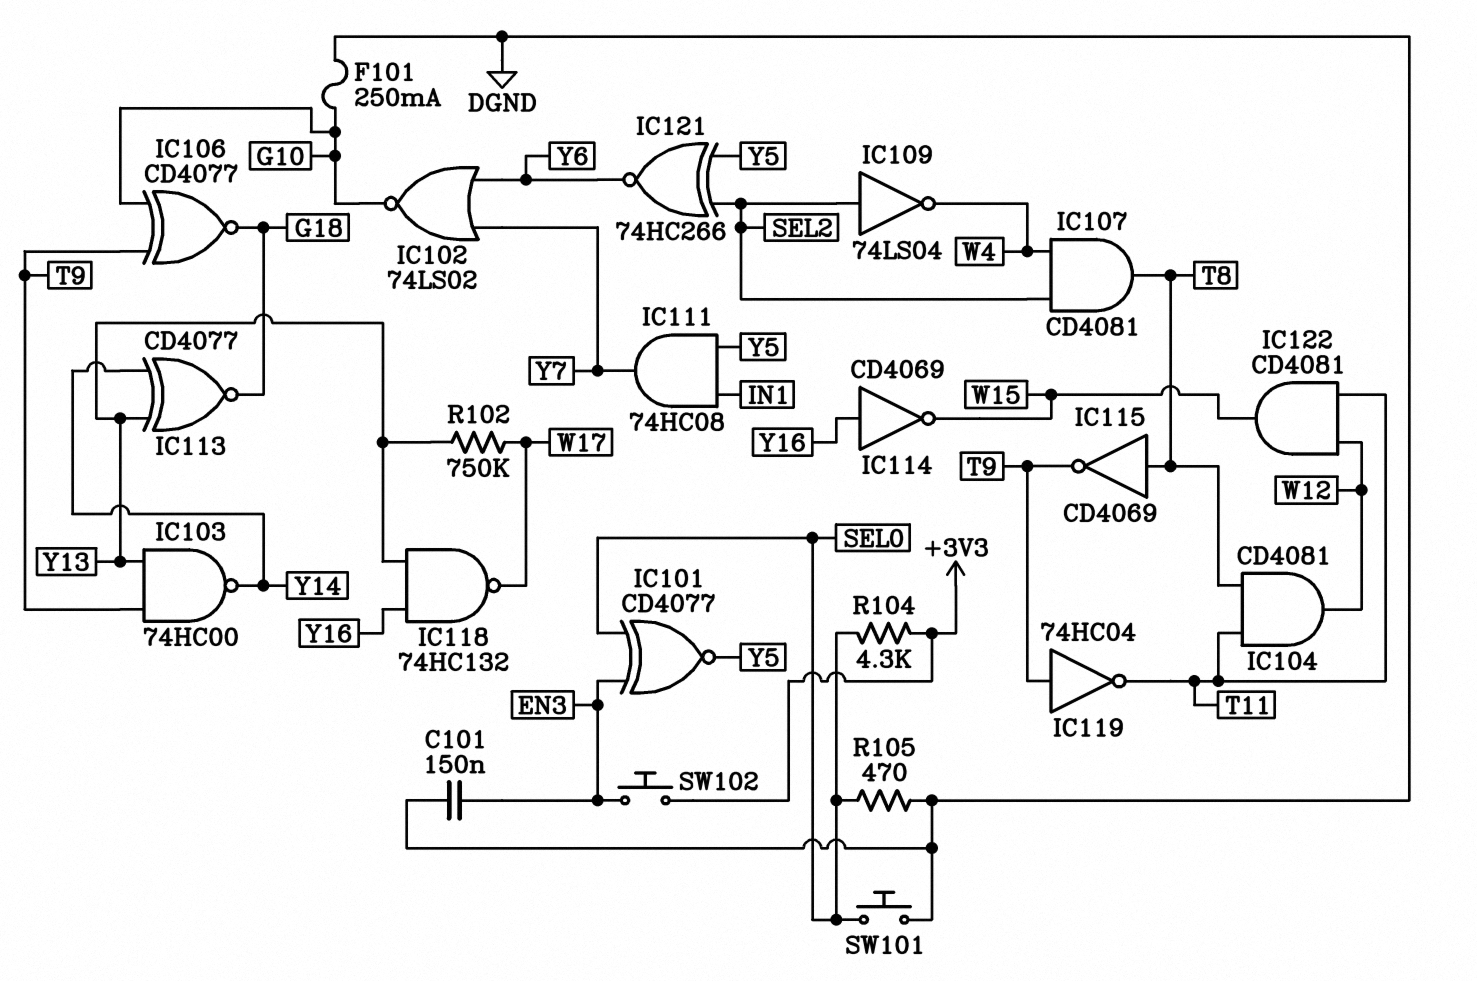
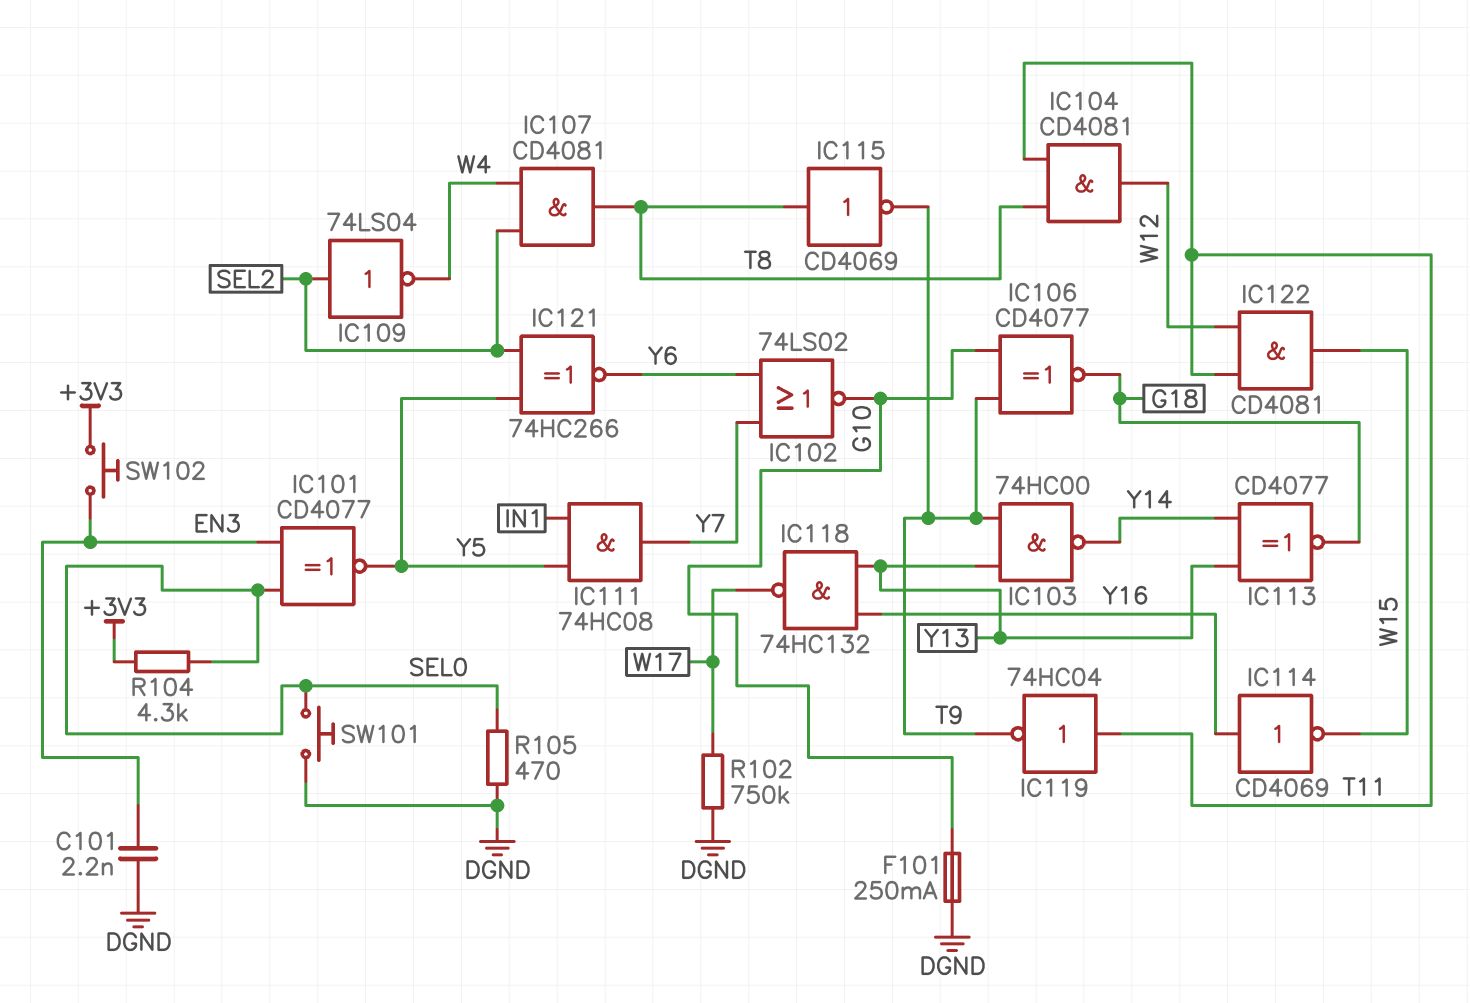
C101: 150nF (DGND, EN3) -> 2.2nF (DGND, EN3)
IC119: NOT 74HC04 (in T9, out T11) -> NOT 74HC04 (in T11, out T9)
R102: 750k (W17, Y13) -> 750k (DGND, W17)

